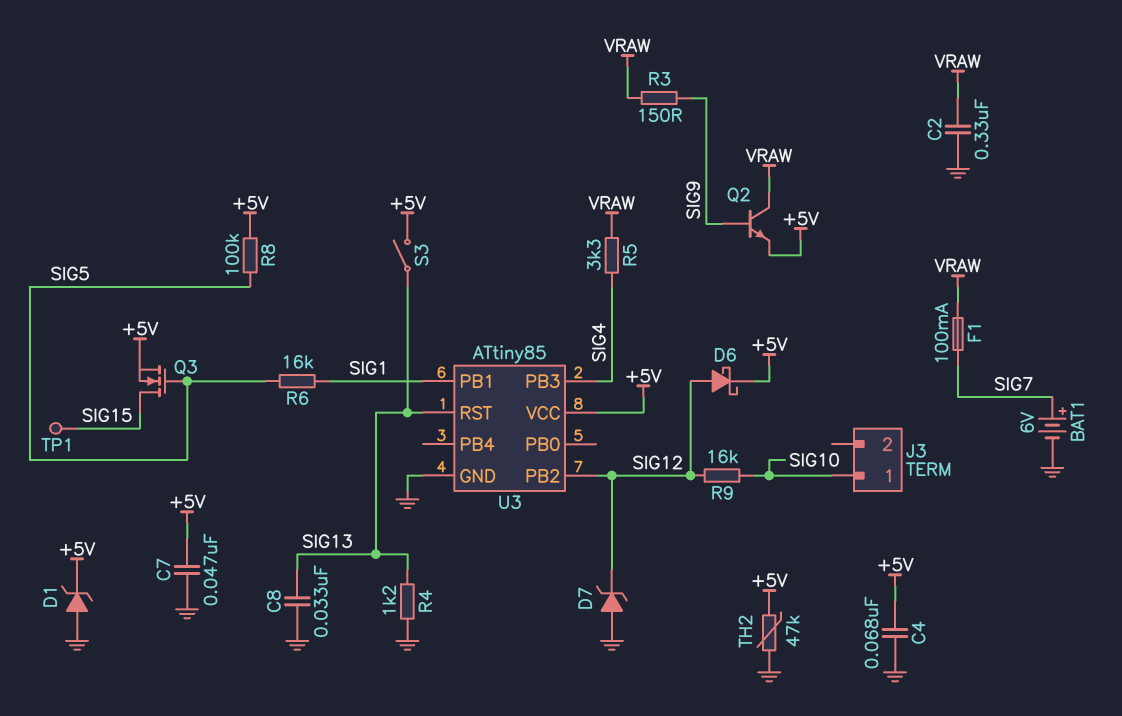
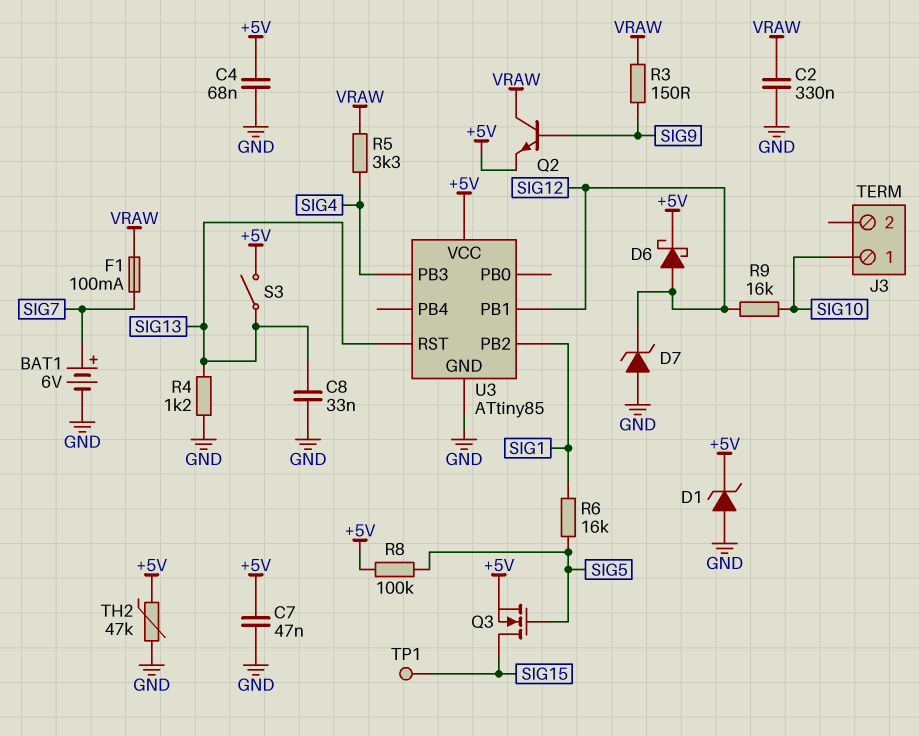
U3 pin PB1: SIG1 -> SIG12
U3 pin PB2: SIG12 -> SIG1

